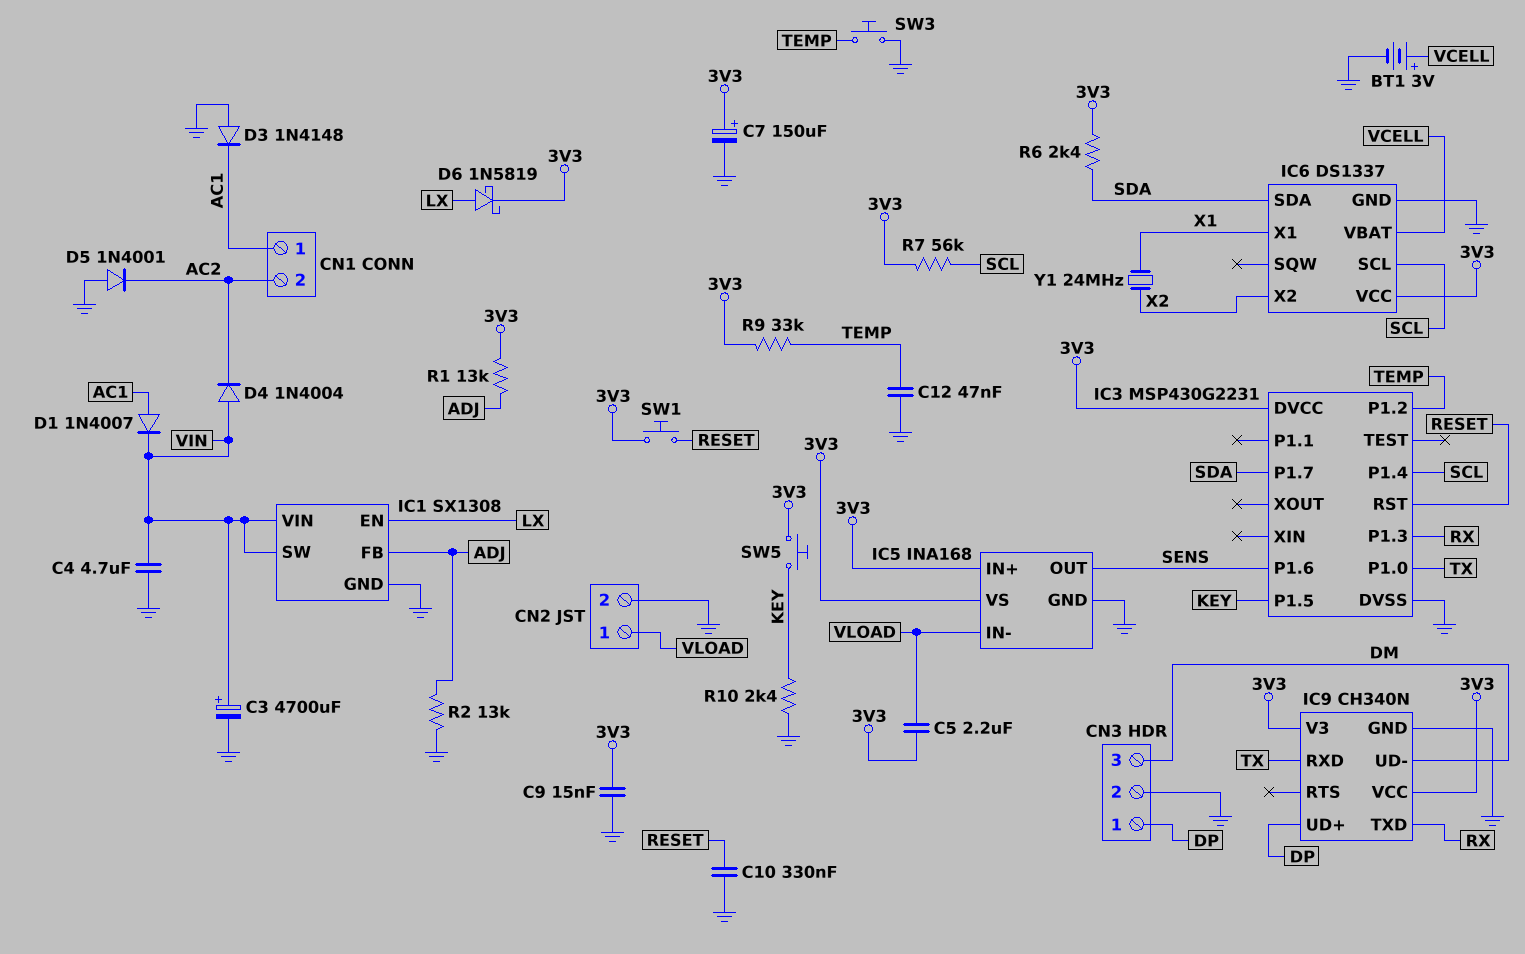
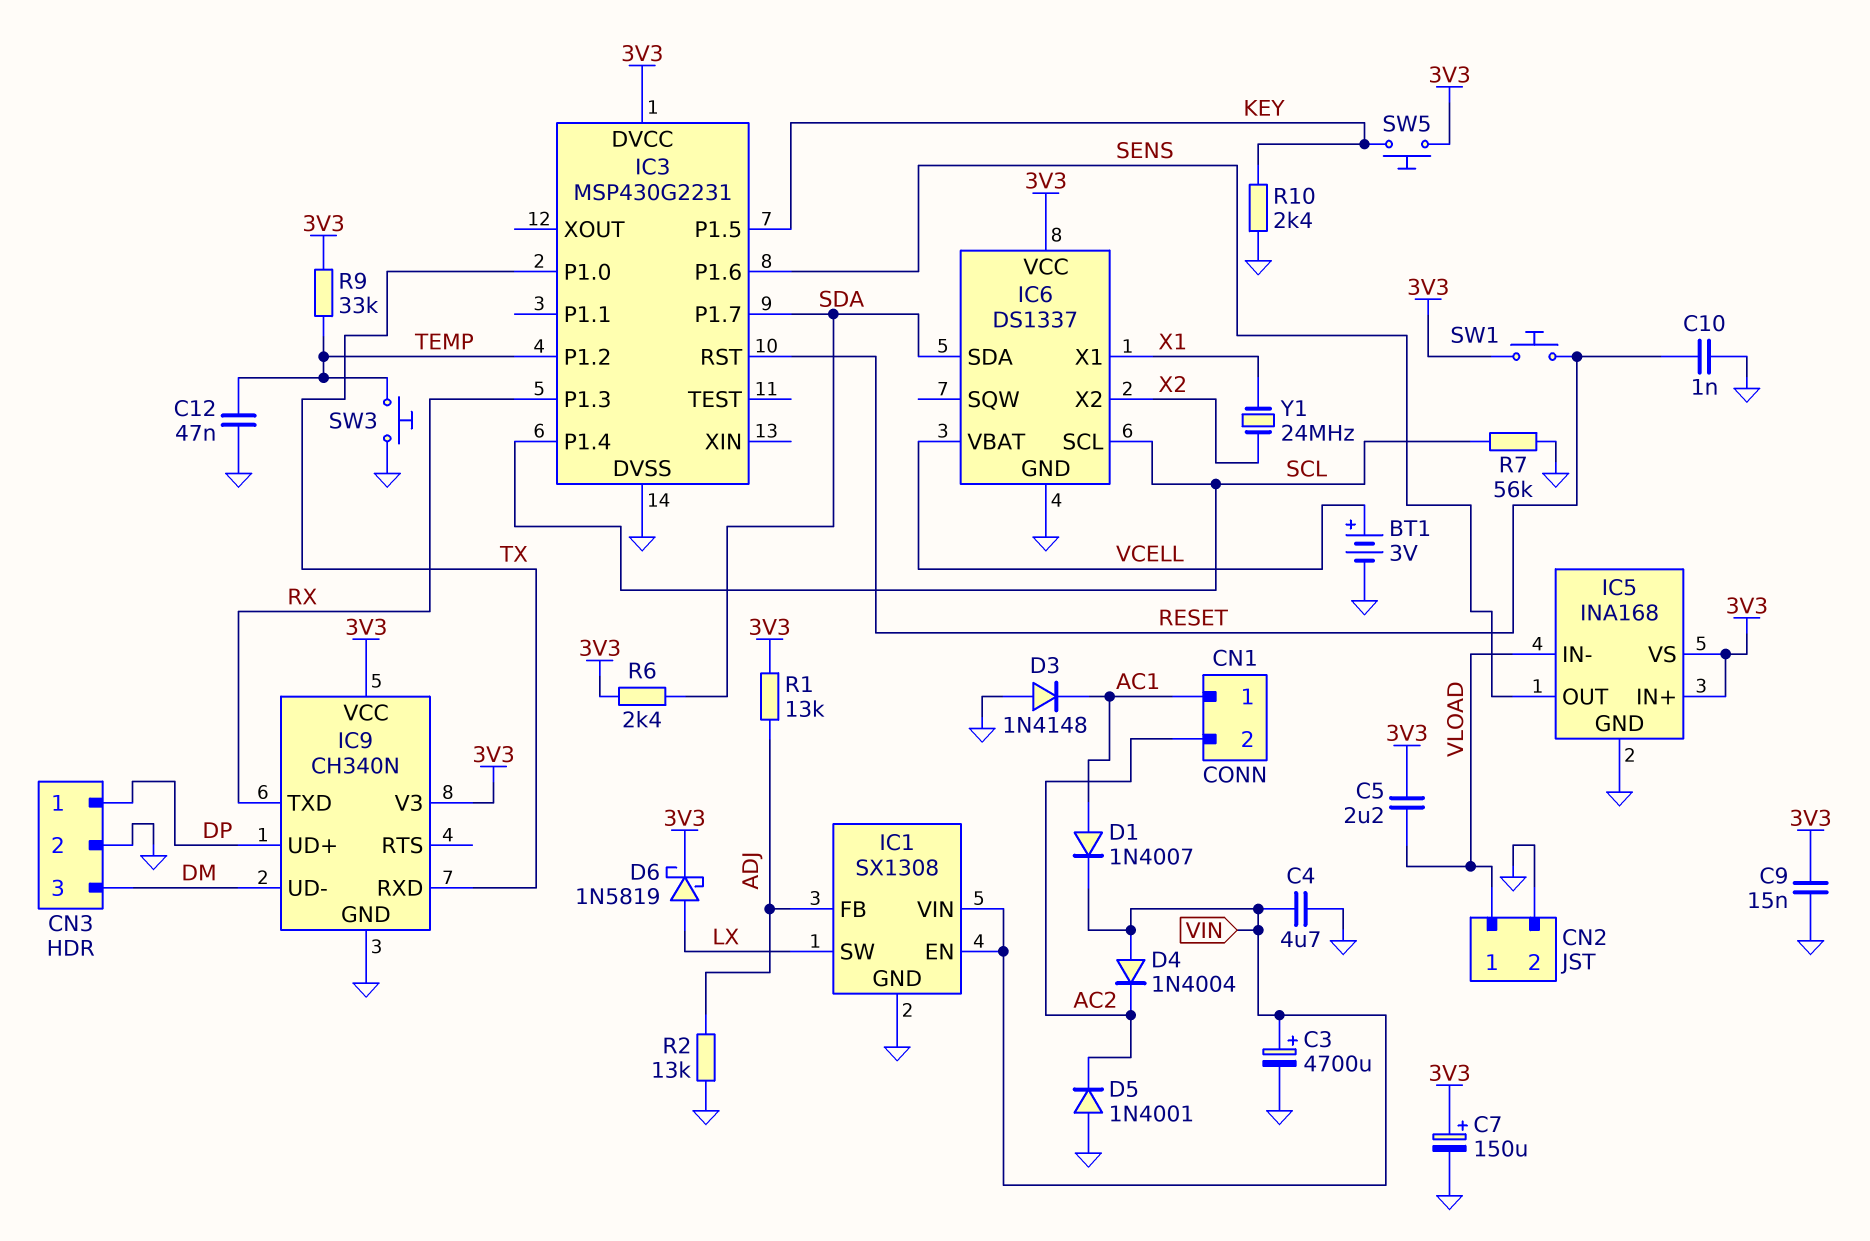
C10: 330nF (GND, RESET) -> 1nF (GND, RESET)
IC1 pin EN: LX -> VIN
IC1 pin SW: VIN -> LX
R7: 56k (3V3, SCL) -> 56k (GND, SCL)

